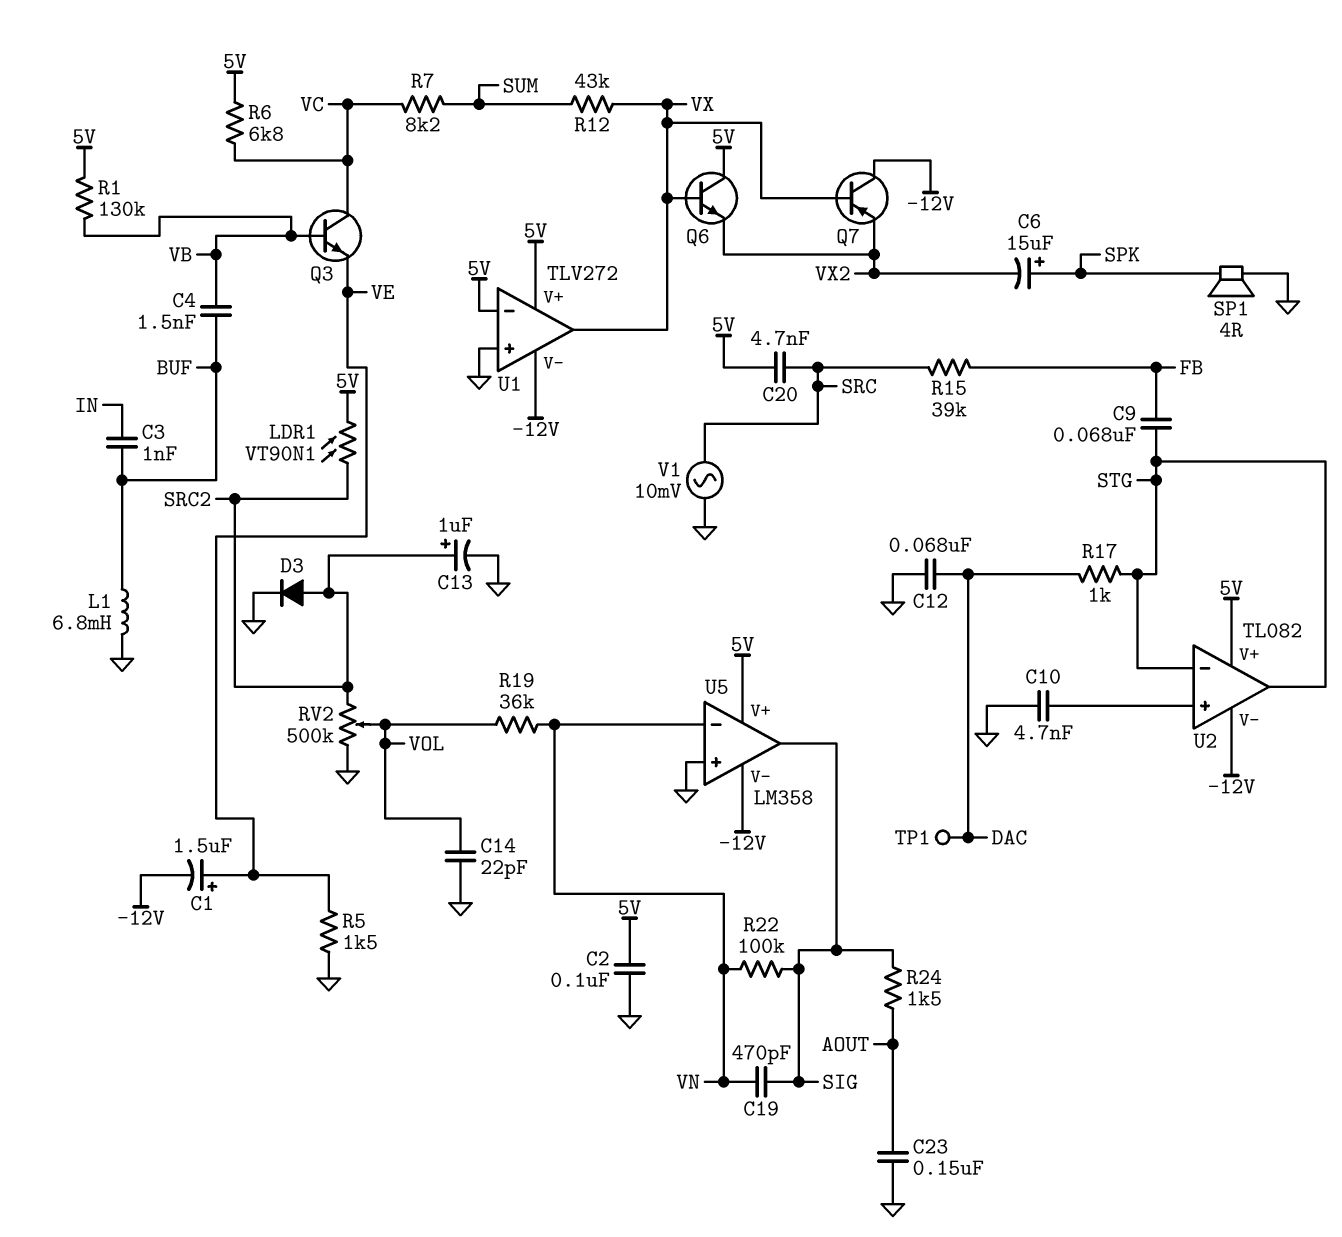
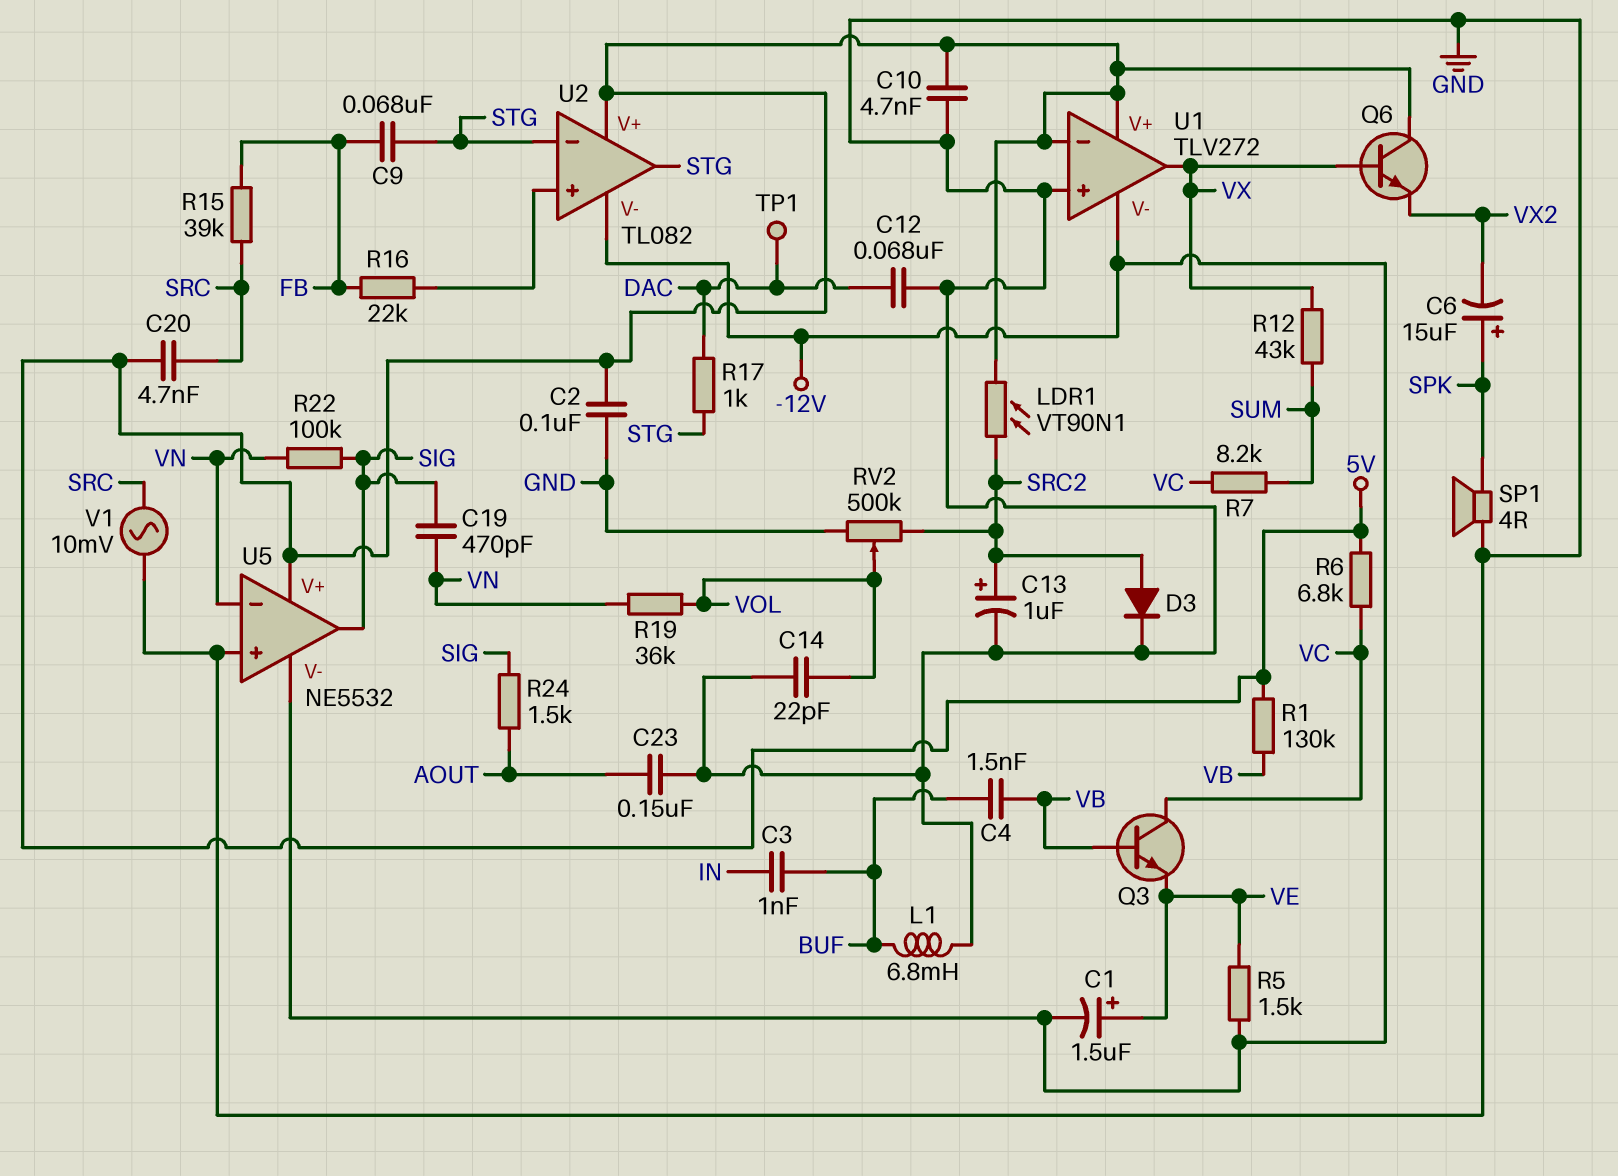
C10: 4.7nF (GND, U2/in+) -> 4.7nF (5V, GND)
Q7: PNP (B VX, C -12V, E VX2) -> none
R5: 1.5k (GND, VE) -> 1.5k (-12V, VE)
R16: none -> 22k (FB, U2/in+)
U5: LM358 -> NE5532

